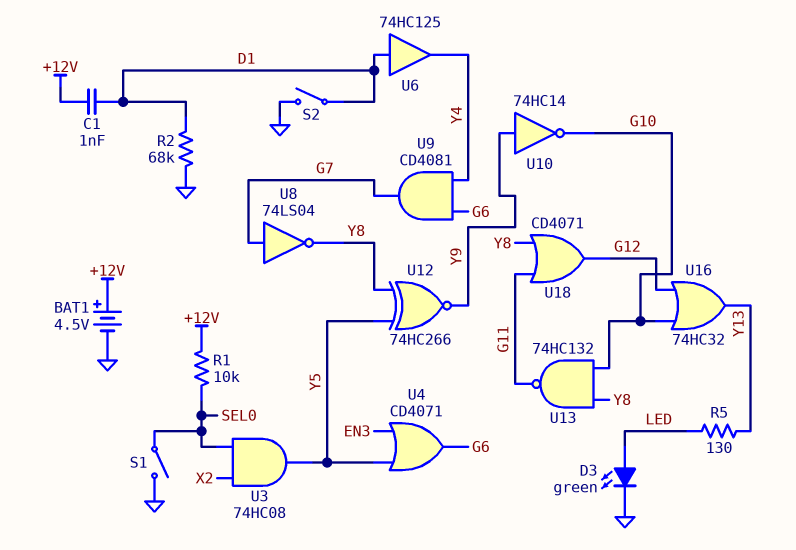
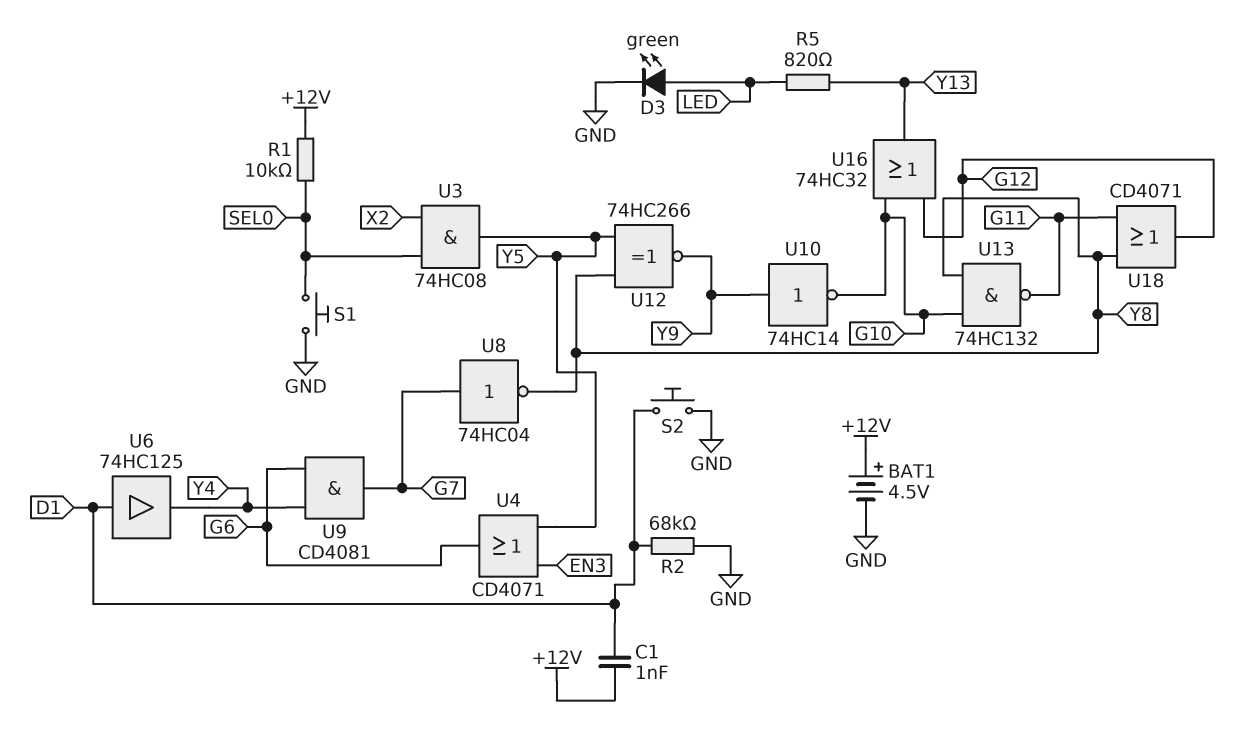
R5: 130 (LED, Y13) -> 820 (LED, Y13)
S1: switch (GND, SEL0) -> button (GND, SEL0)
S2: switch (D1, GND) -> button (D1, GND)
U8: NOT 74LS04 (in G7, out Y8) -> NOT 74HC04 (in G7, out Y8)

